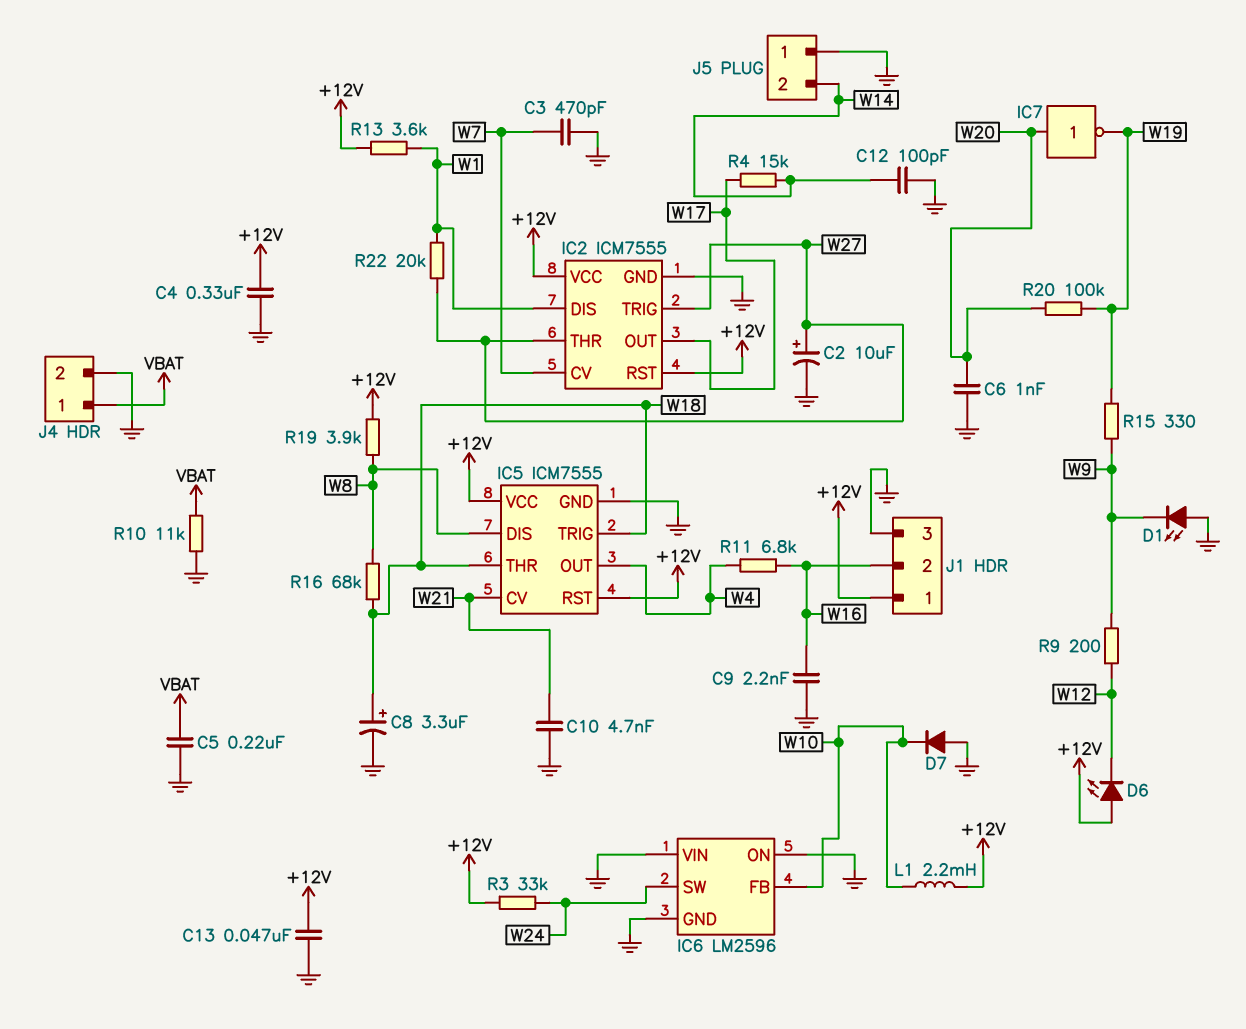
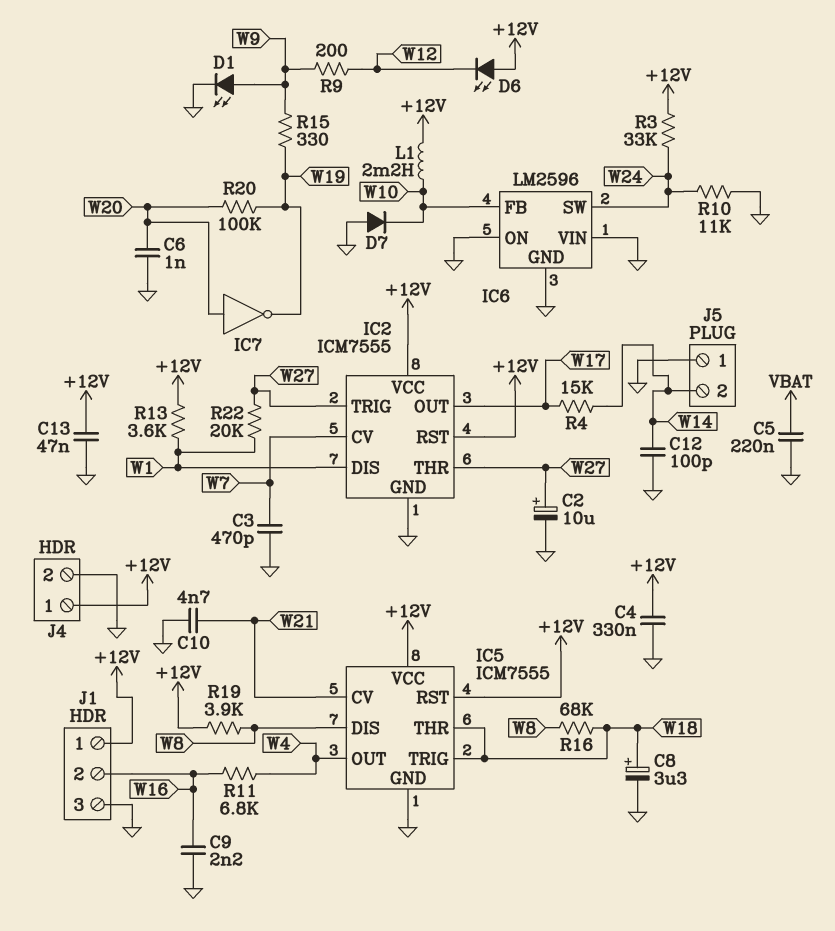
D1: LED (A GND, K W9) -> LED (A W9, K GND)
J4 pin 1: VBAT -> +12V
R10: 11k (GND, VBAT) -> 11k (GND, W24)

